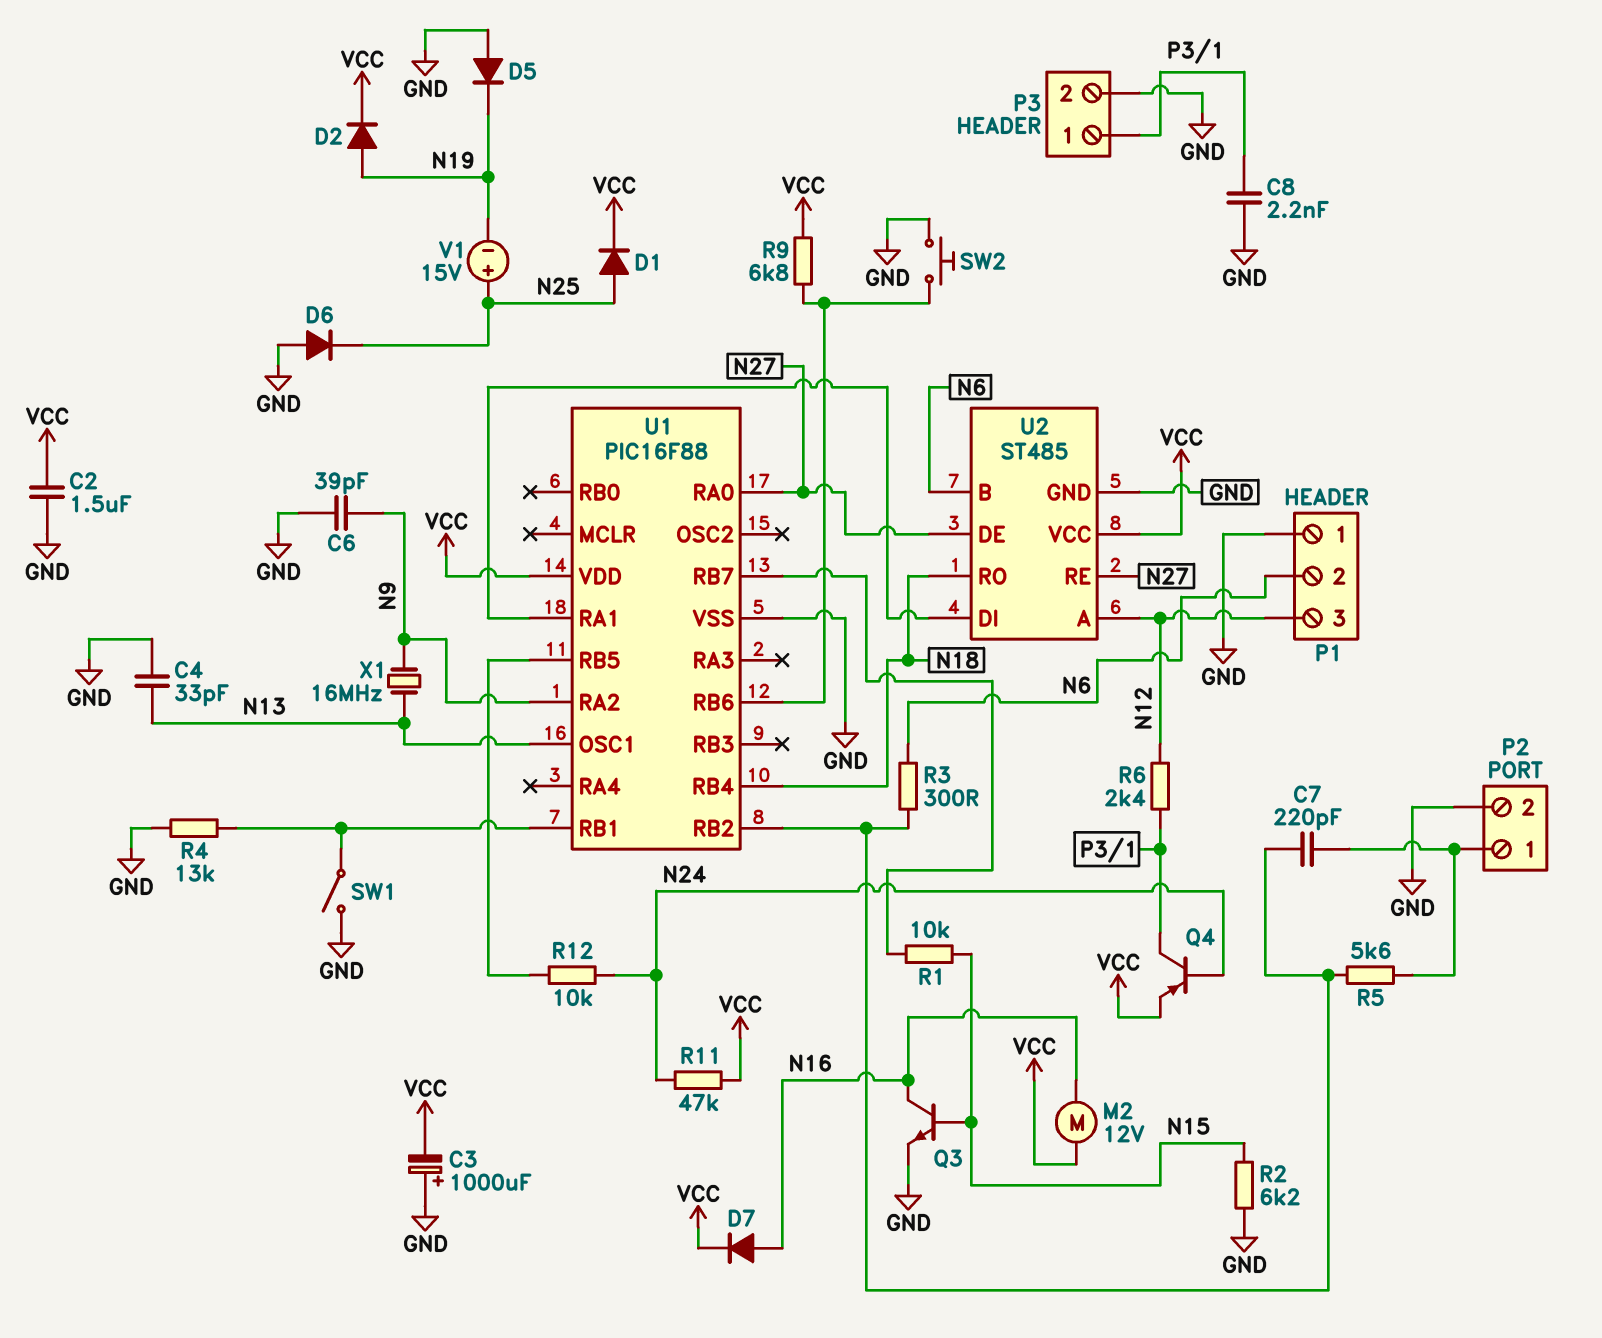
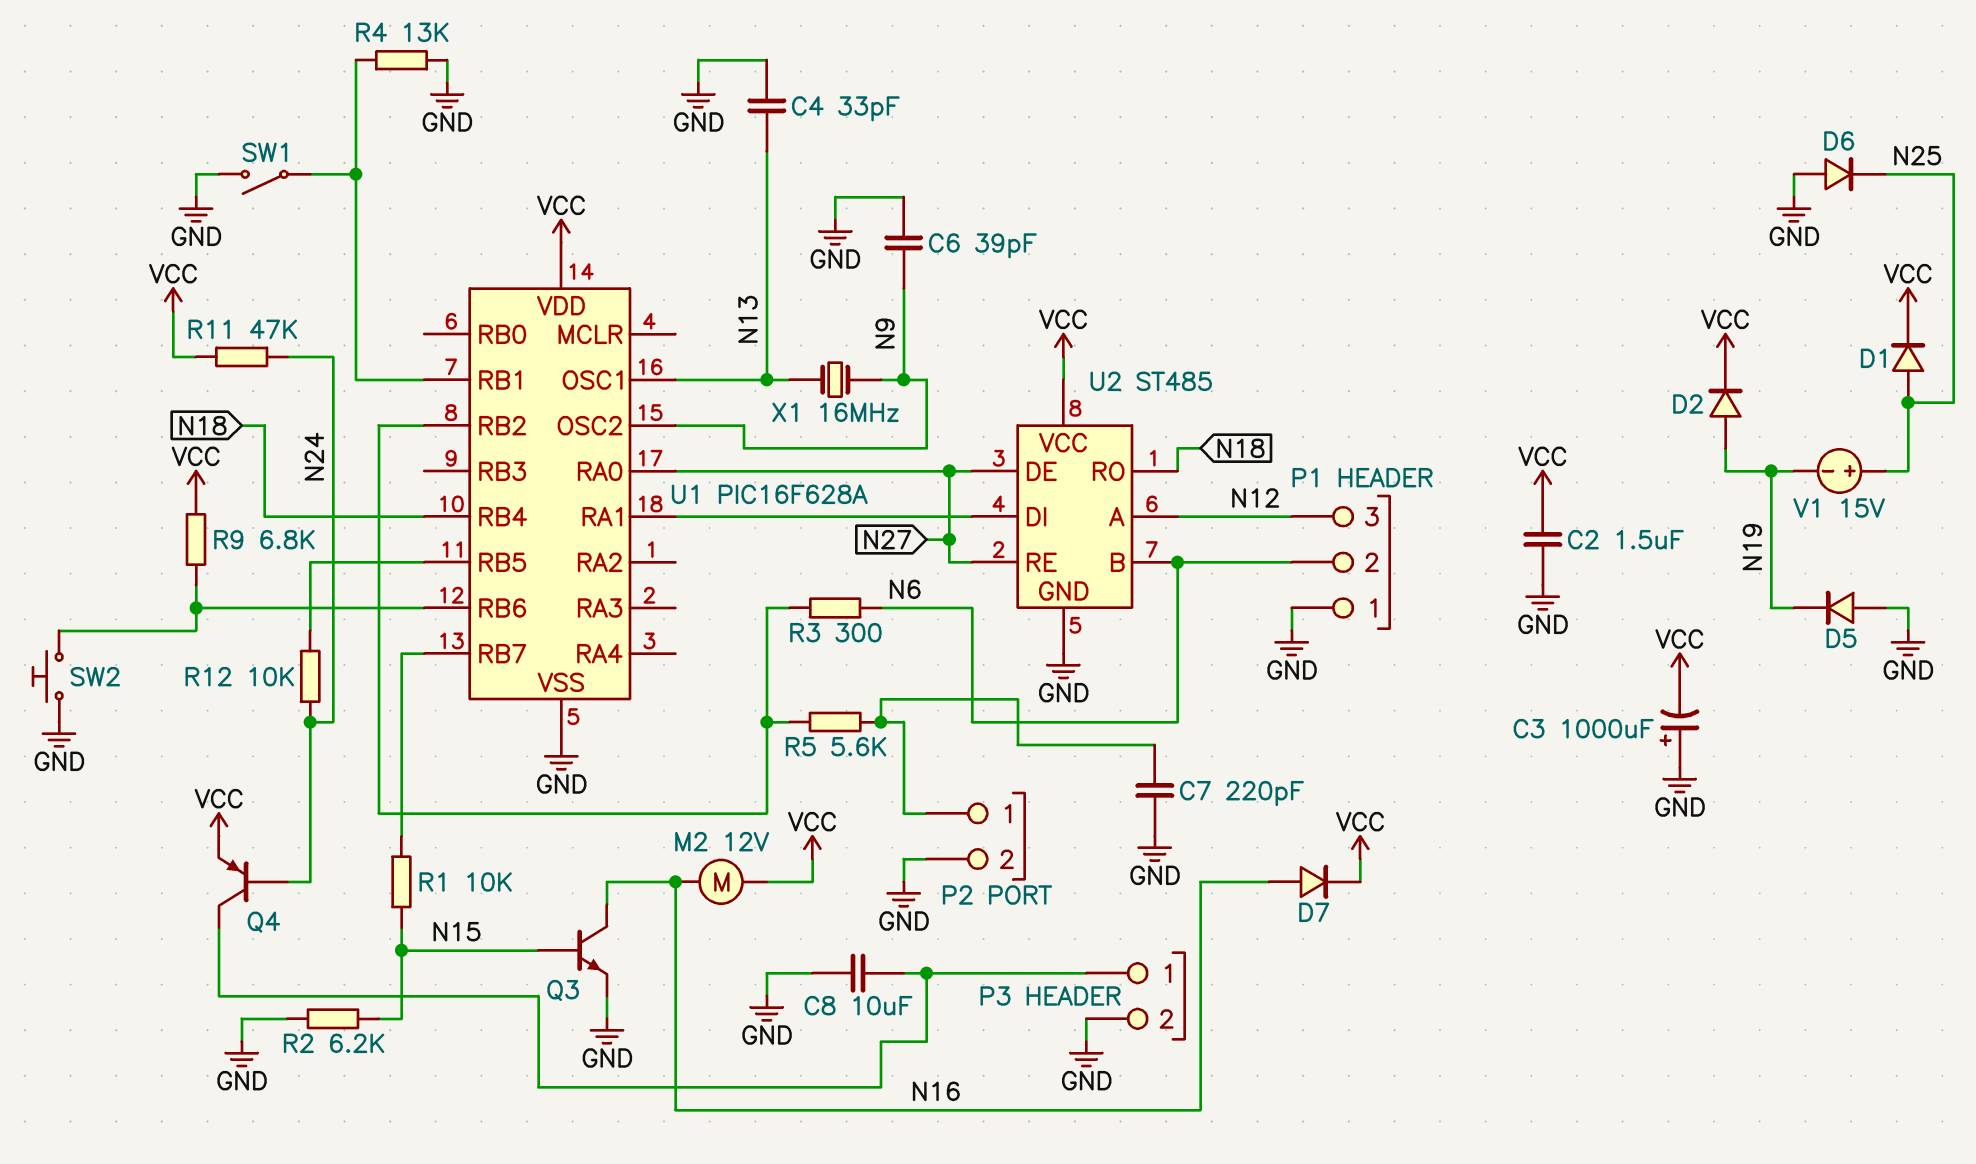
C7: 220pF (P2/1, U1/RB2) -> 220pF (GND, P2/1)
C8: 2.2nF (GND, P3/1) -> 10uF (GND, P3/1)
R6: 2.4k (N12, P3/1) -> none
U1: PIC16F88 -> PIC16F628A
U1 pin OSC2: none -> N9
U1 pin RA2: N9 -> none

